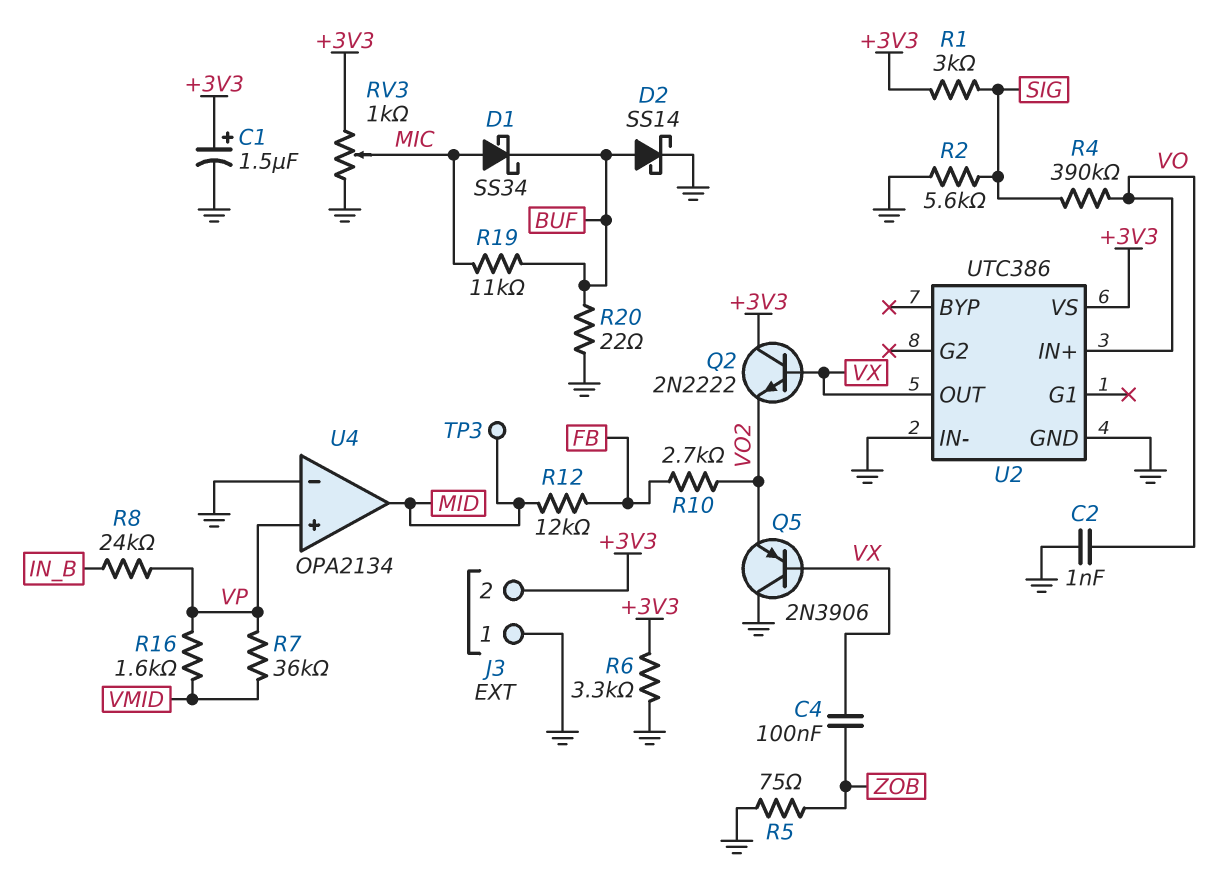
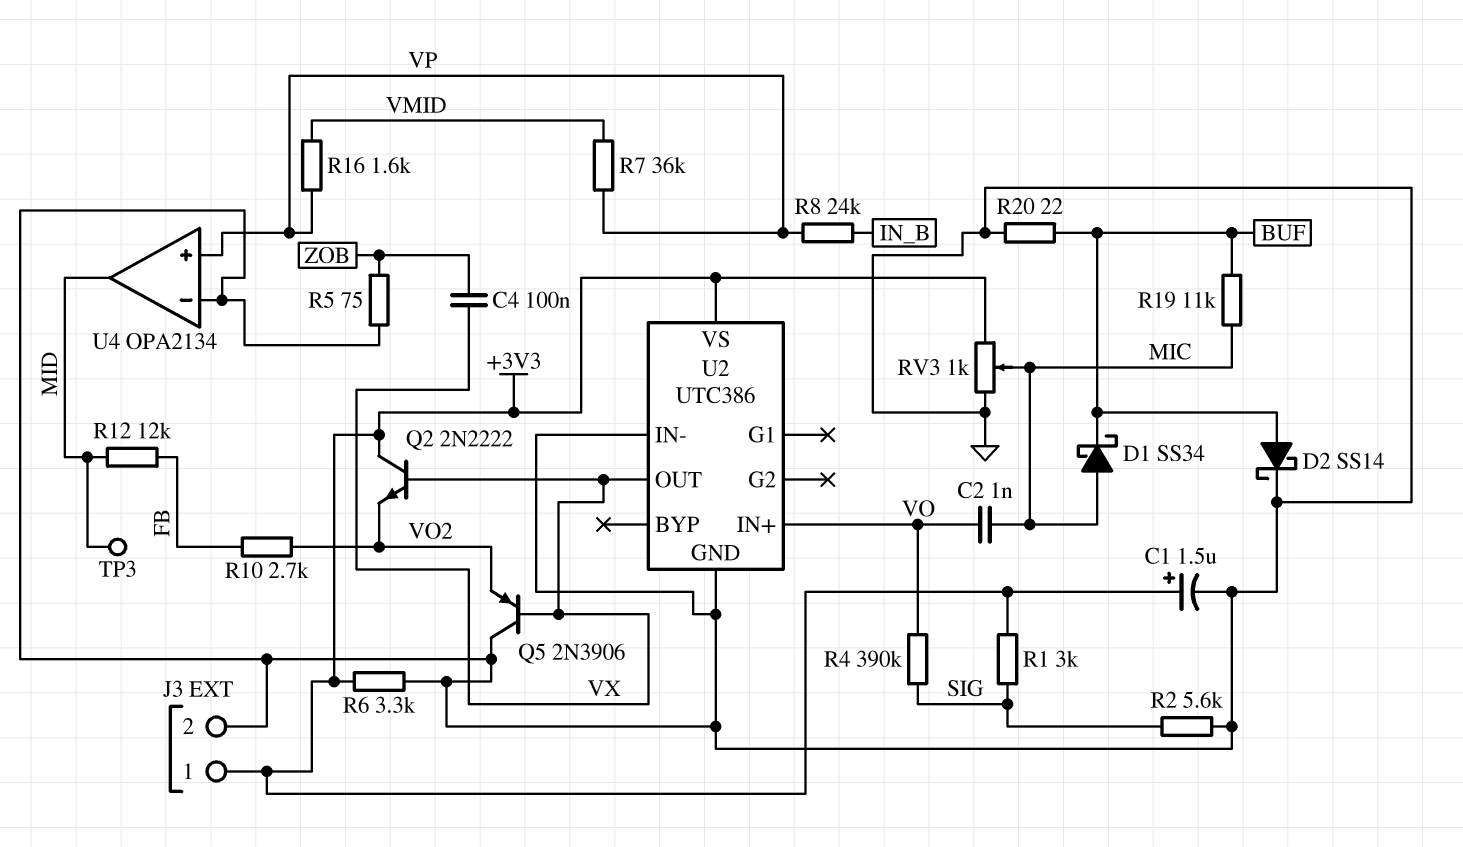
C2: 1nF (GND, VO) -> 1nF (MIC, VO)
J3 pin 1: GND -> +3V3
J3 pin 2: +3V3 -> GND

